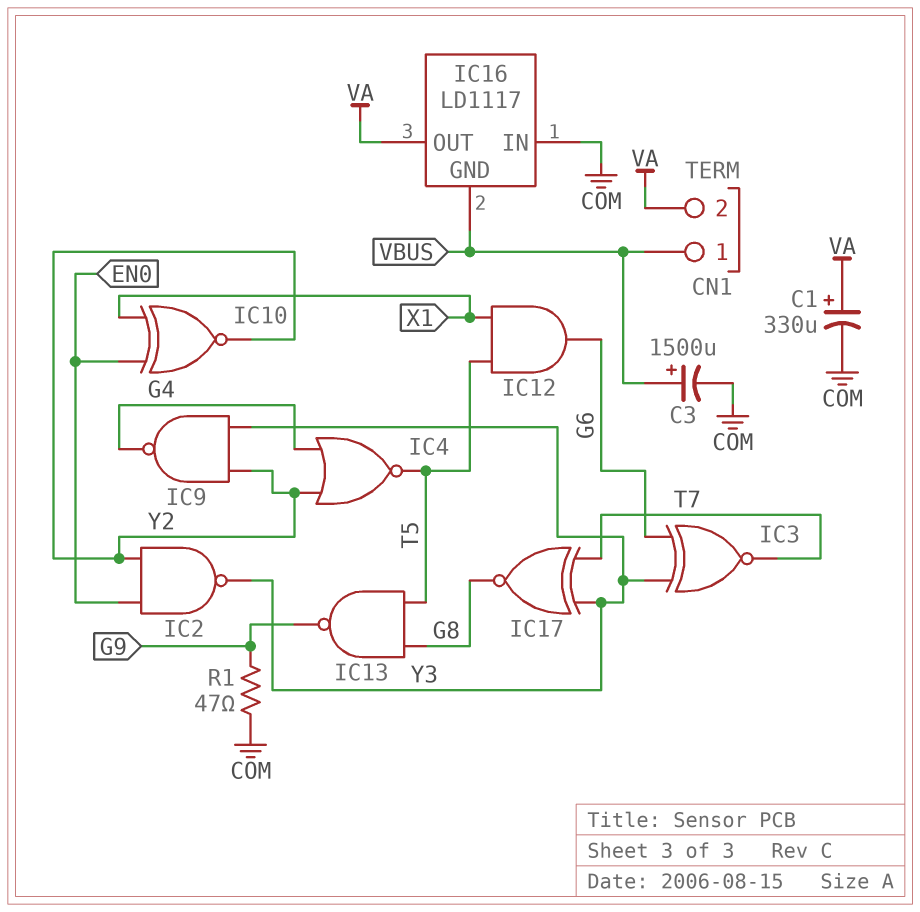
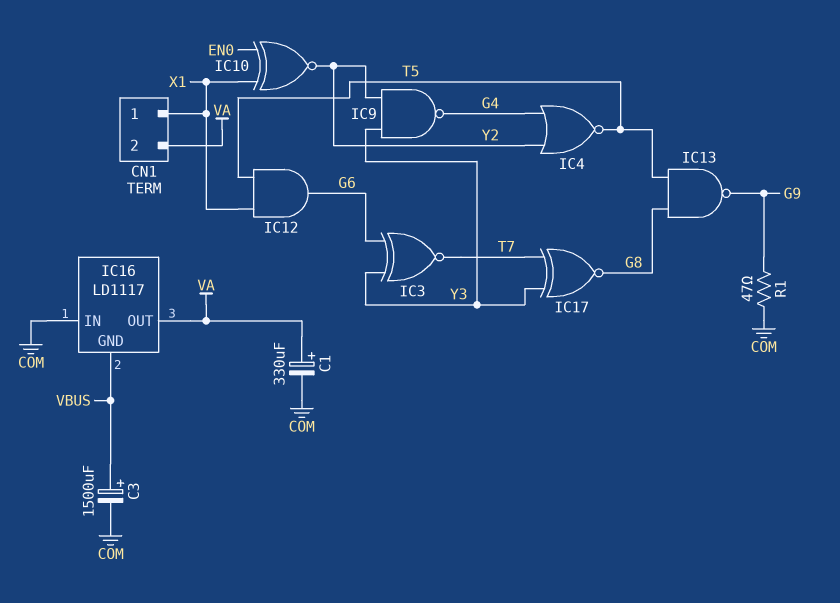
CN1 pin 1: VBUS -> X1
IC2: NAND (in EN0, in Y2, out Y3) -> none

